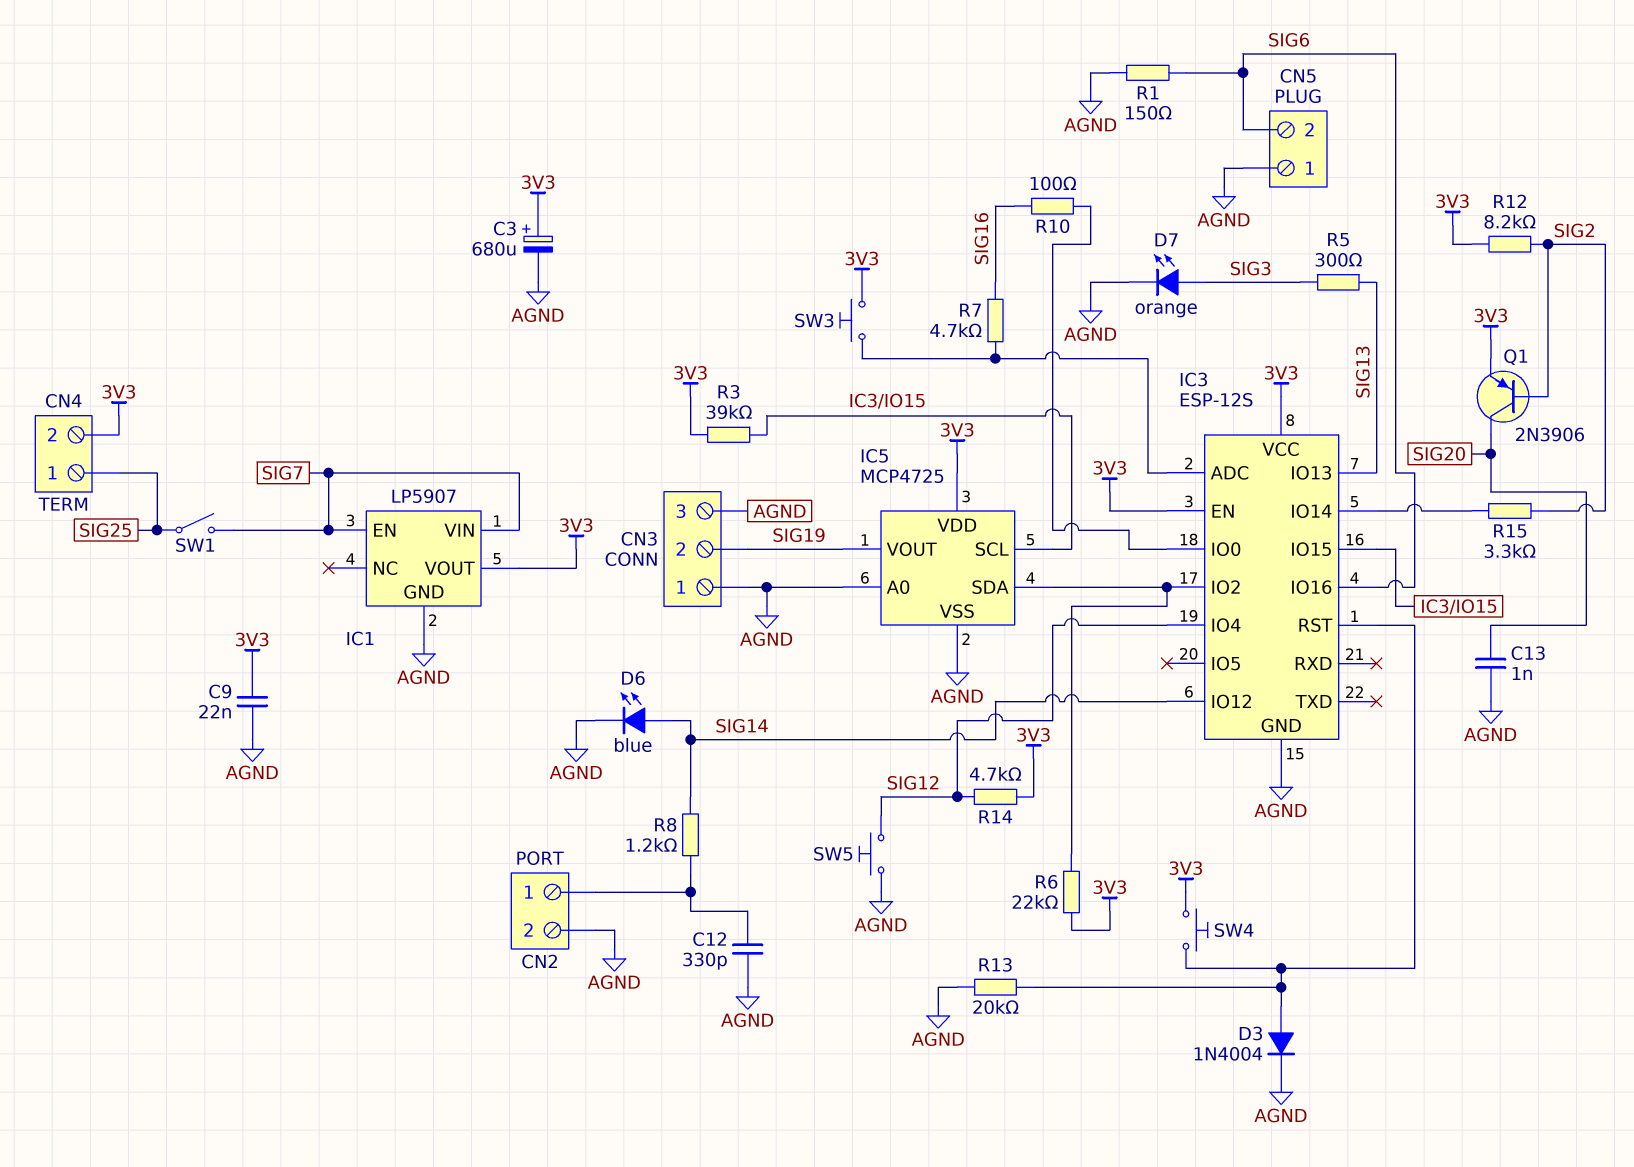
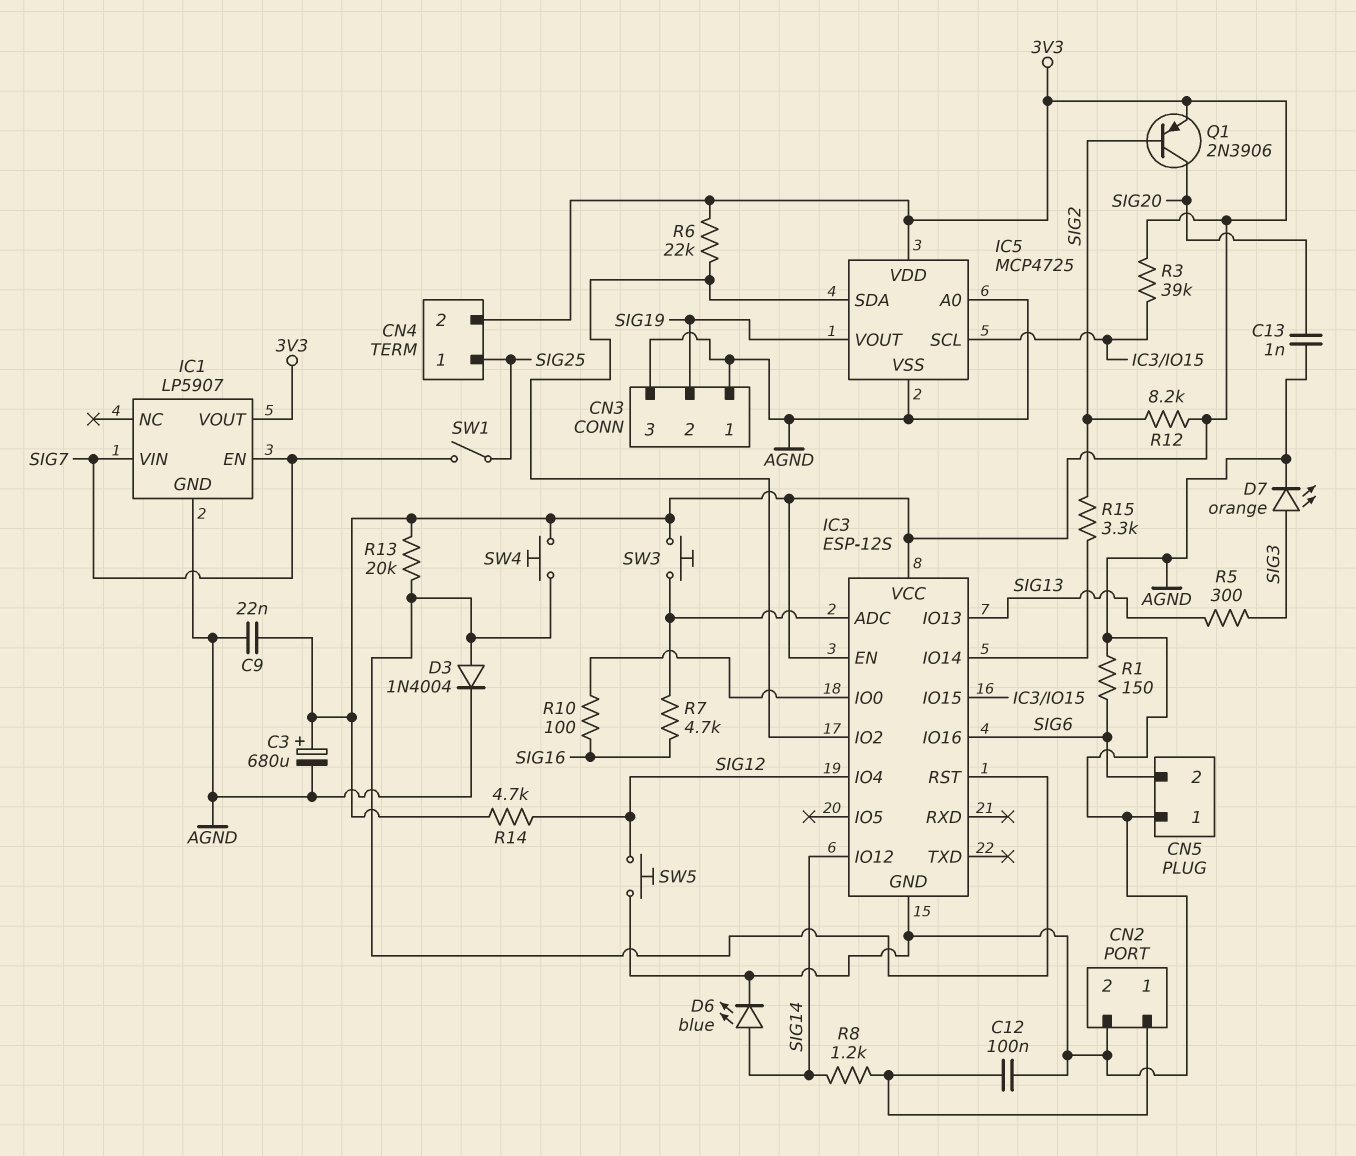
C12: 330pF (AGND, CN2/1) -> 100nF (AGND, CN2/1)
R13: 20k (AGND, IC3/RST) -> 20k (3V3, IC3/RST)

